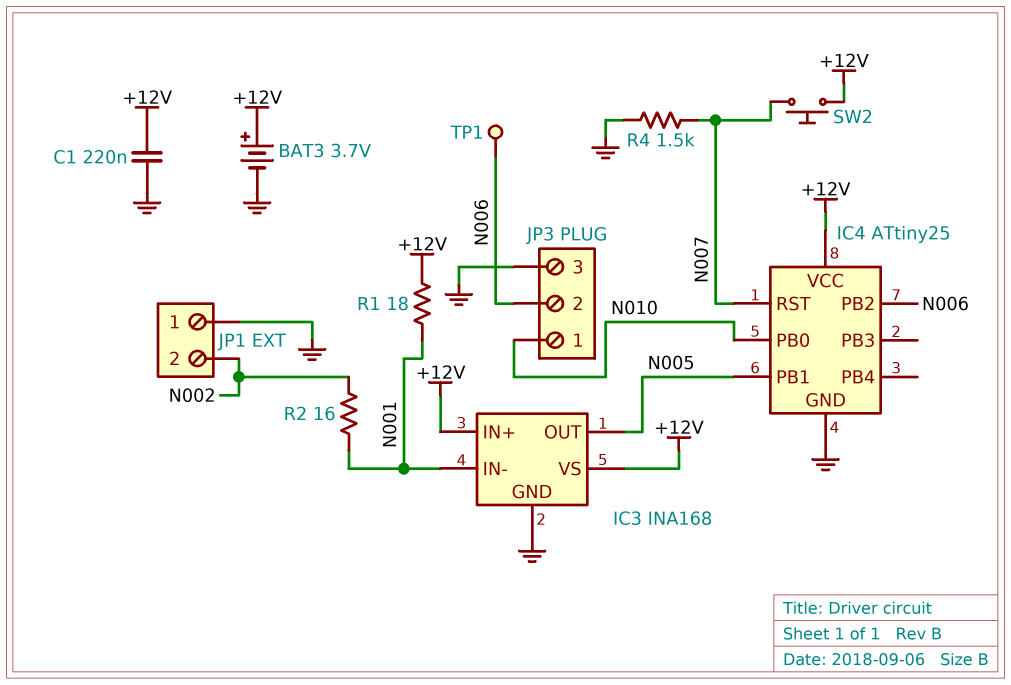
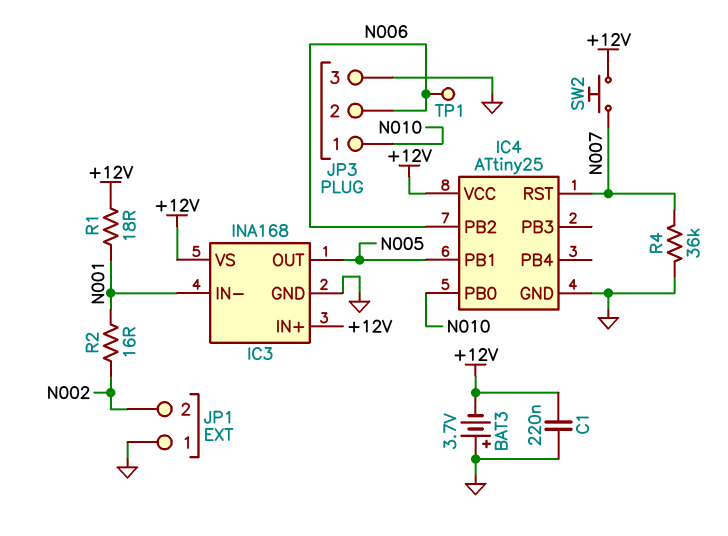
BAT3: 3.7V (plus +12V, minus GND) -> 3.7V (plus GND, minus +12V)
R4: 1.5k (GND, N007) -> 36k (GND, N007)

